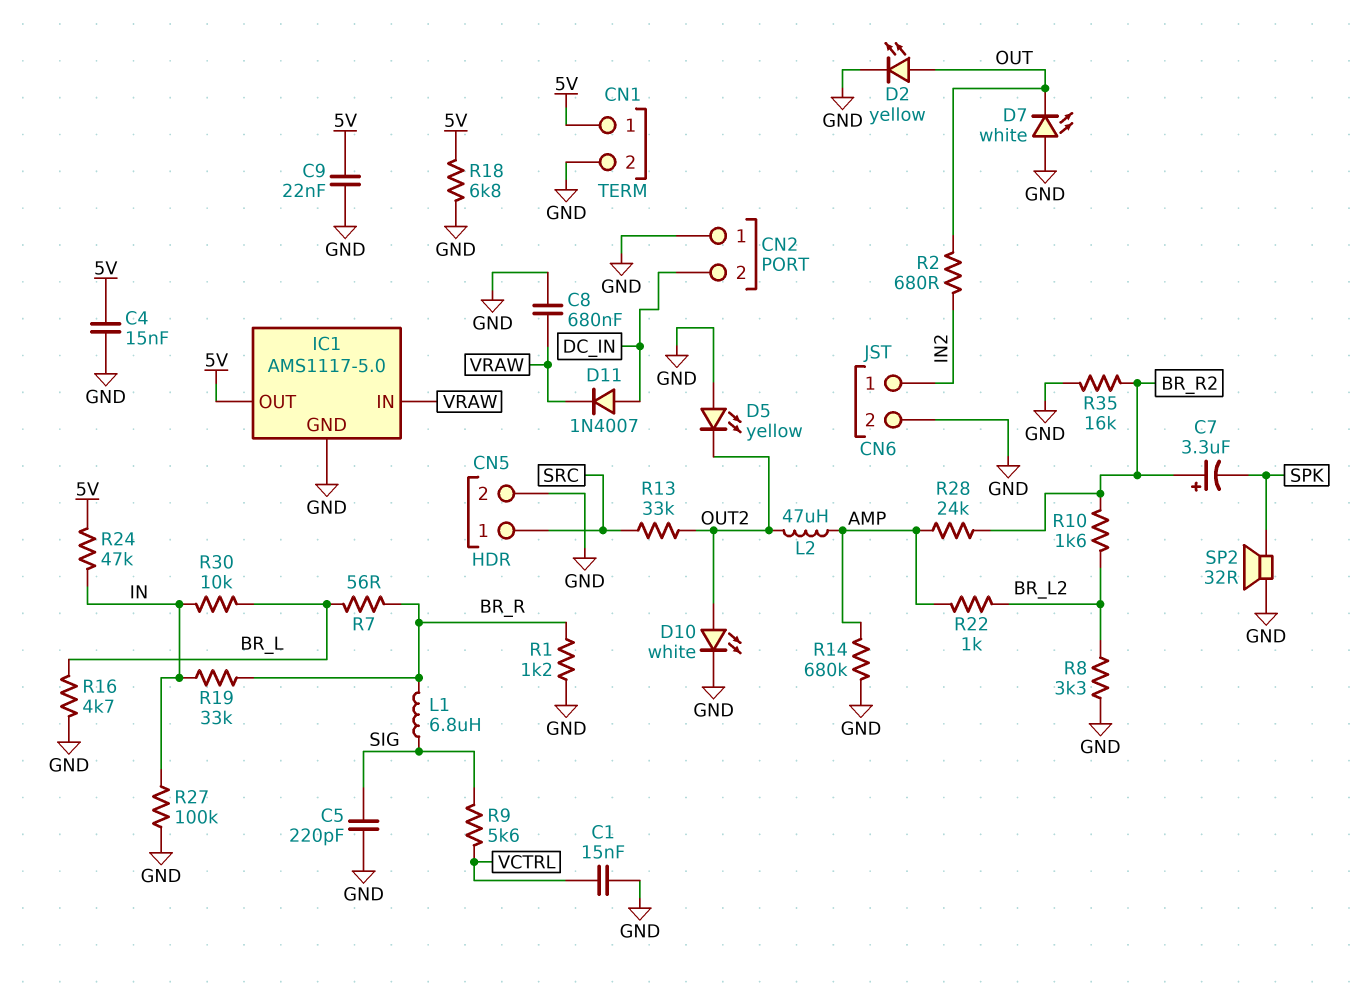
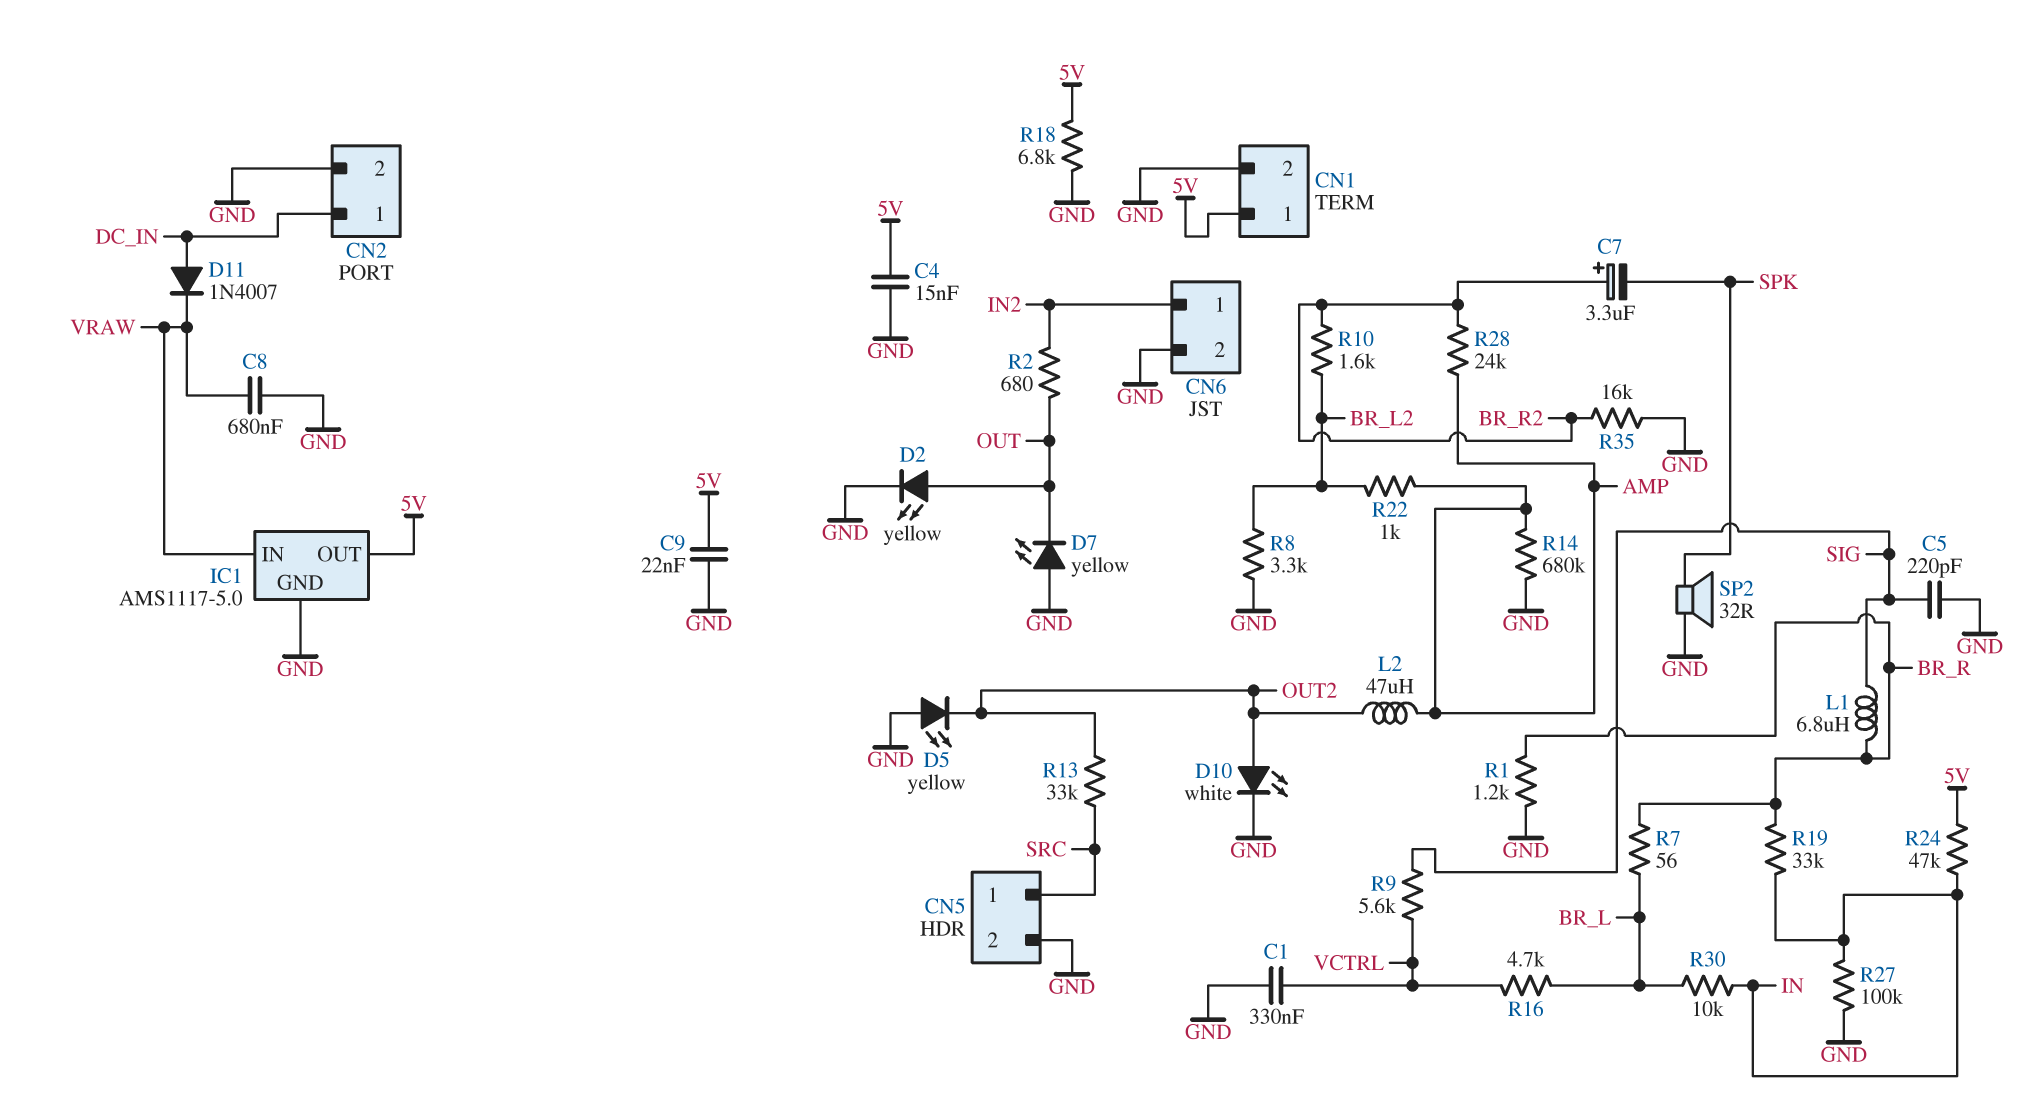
C1: 15nF (GND, VCTRL) -> 330nF (GND, VCTRL)
CN2 pin 1: GND -> DC_IN
CN2 pin 2: DC_IN -> GND
D7: LED white (A GND, K OUT) -> LED yellow (A GND, K OUT)
R16: 4.7k (BR_L, GND) -> 4.7k (BR_L, VCTRL)

